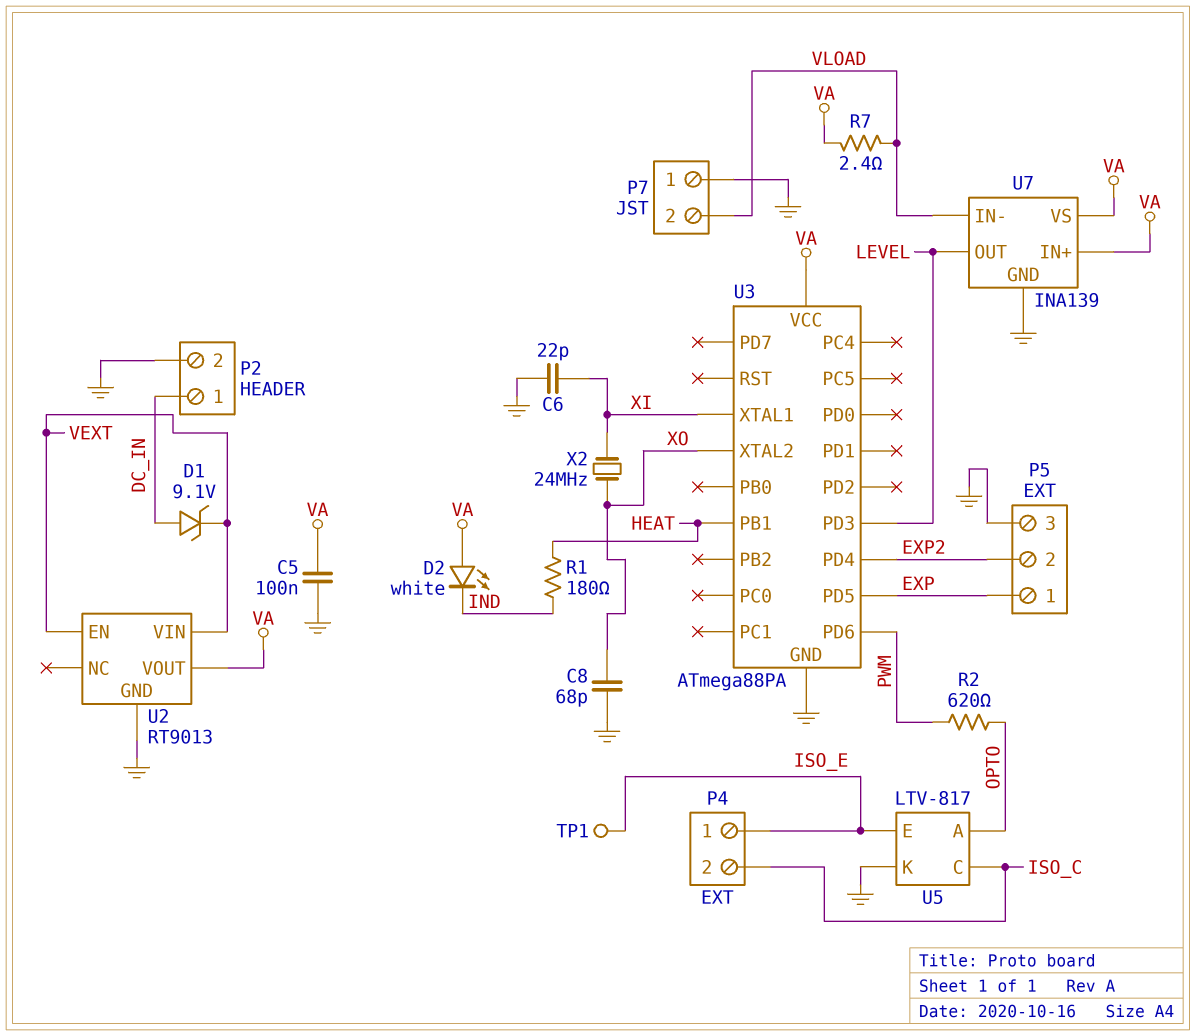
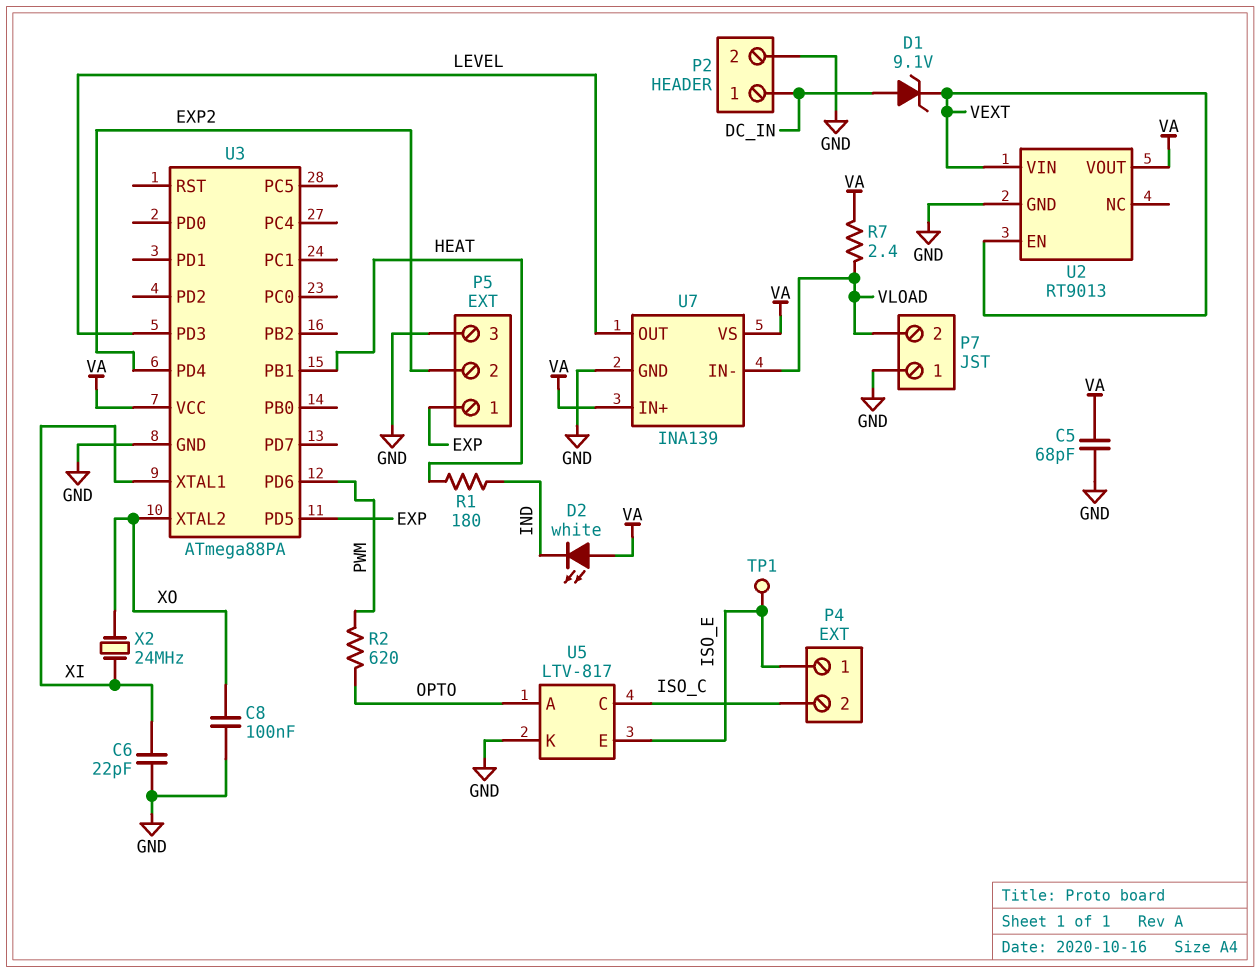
C5: 100nF (GND, VA) -> 68pF (GND, VA)
C8: 68pF (GND, XO) -> 100nF (GND, XO)

